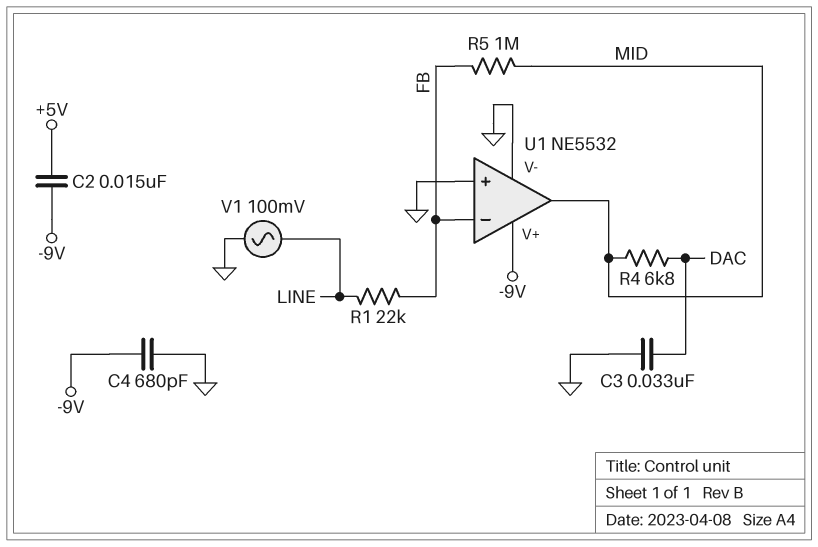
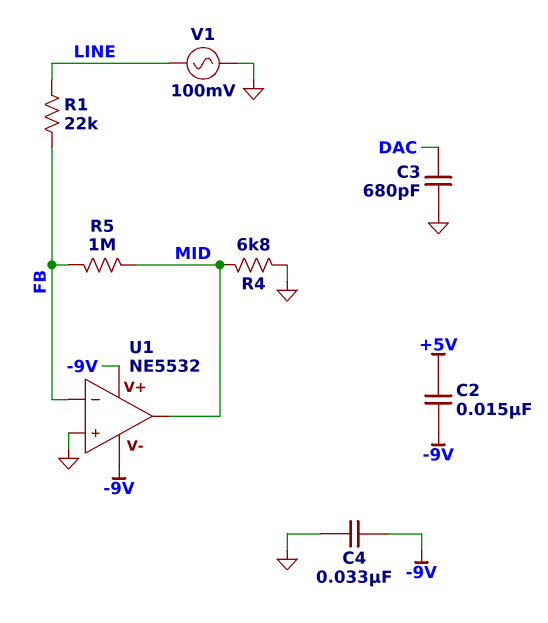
C3: 33nF (DAC, GND) -> 680pF (DAC, GND)
C4: 680pF (-9V, GND) -> 33nF (-9V, GND)
R4: 6.8k (DAC, MID) -> 6.8k (GND, MID)
U1 pin V-: GND -> -9V

